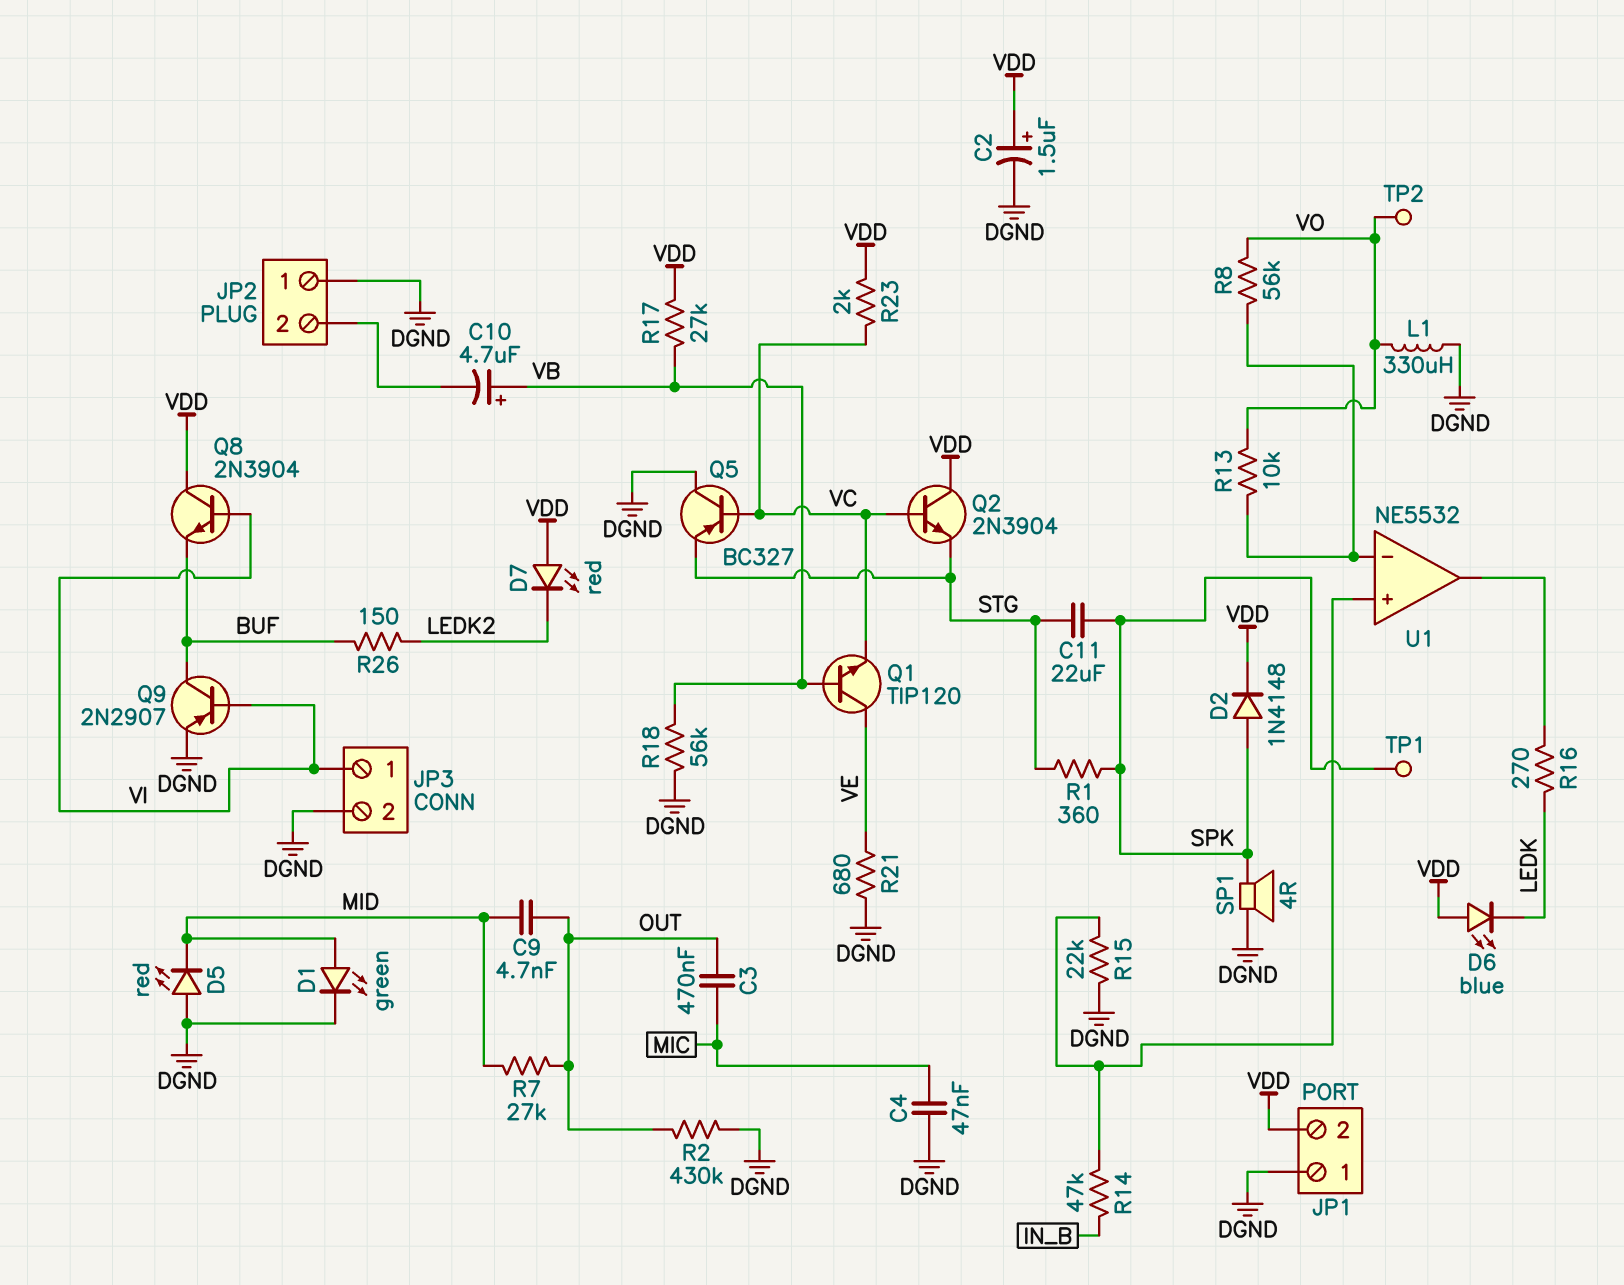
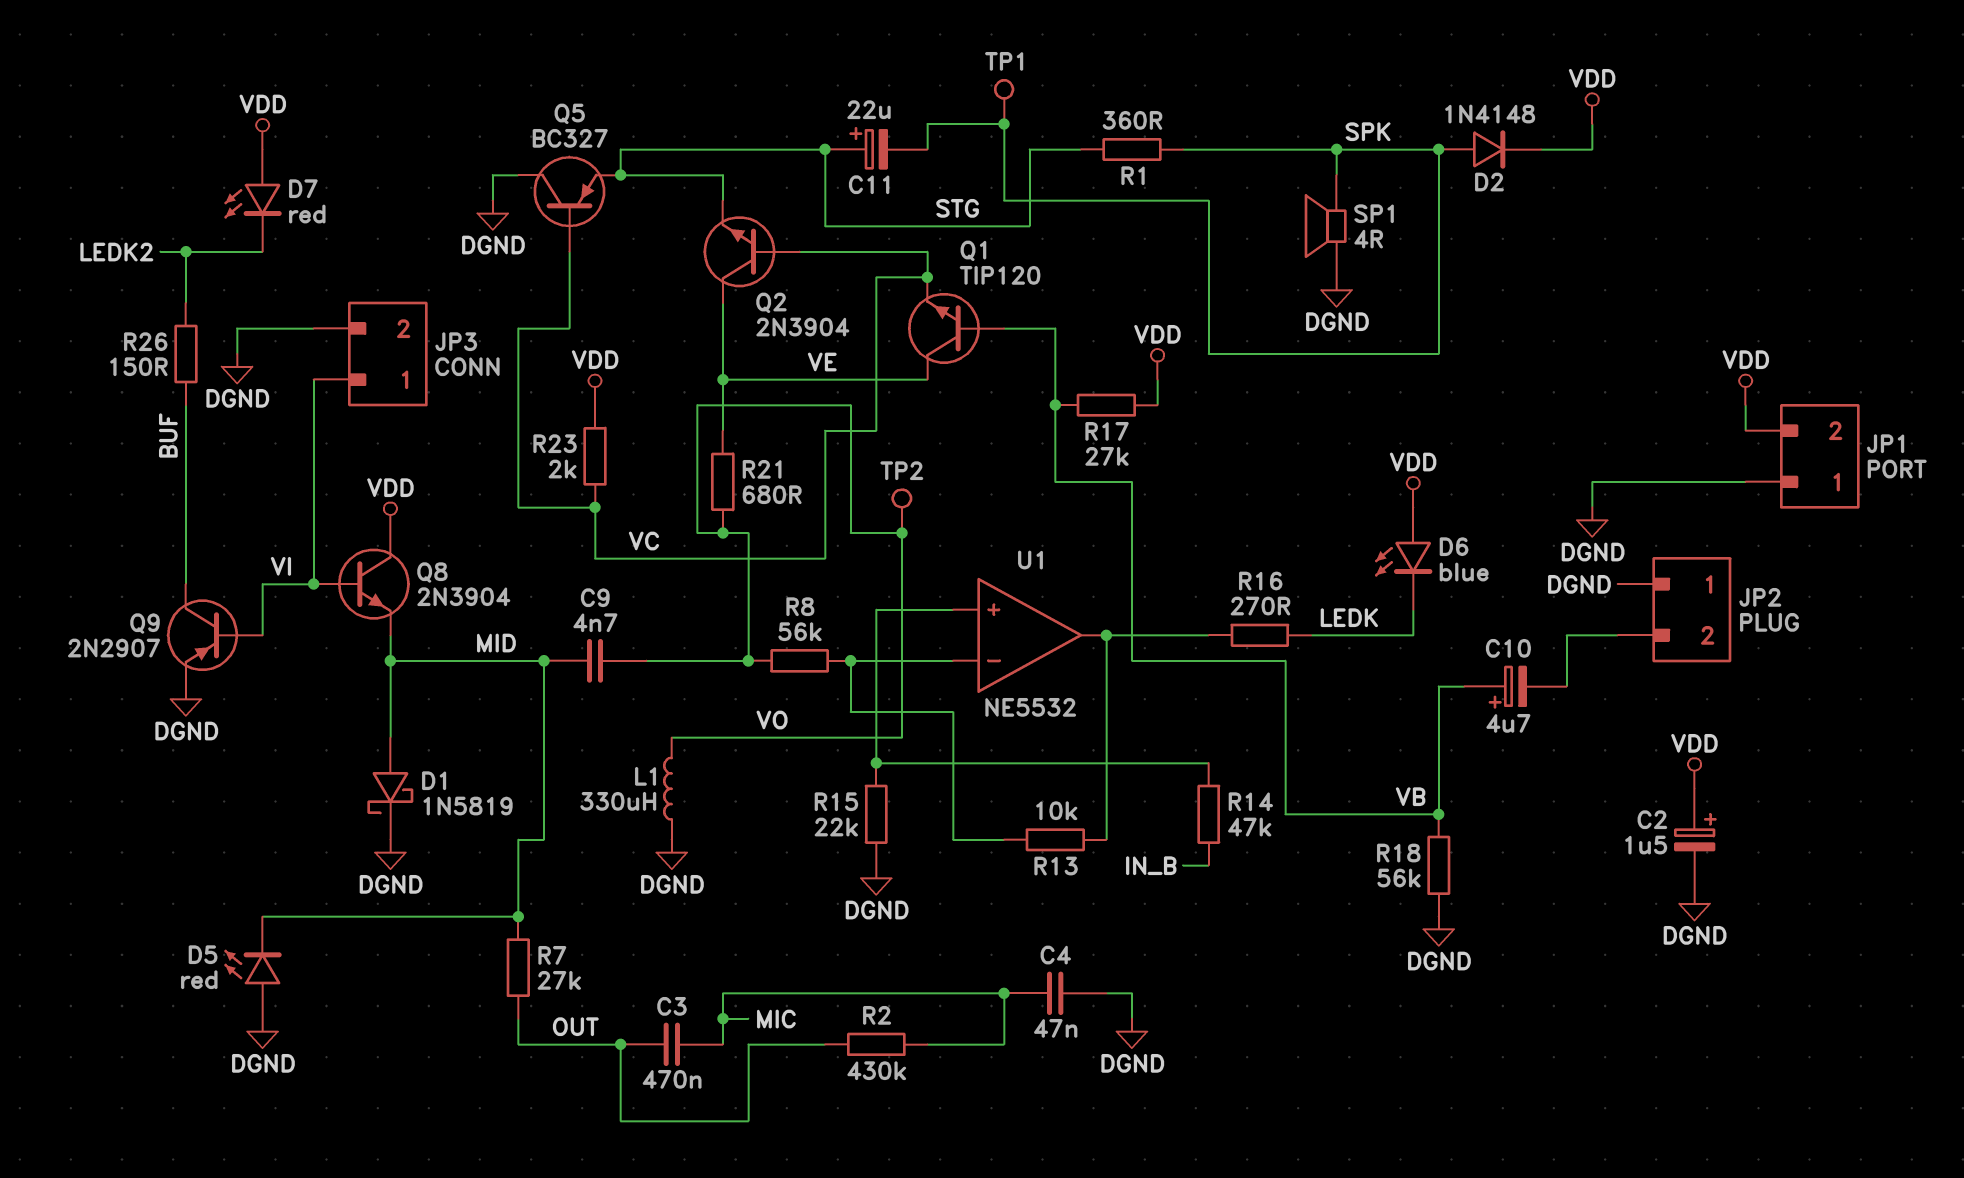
C9: 4.7nF (MID, OUT) -> 4.7nF (MID, VO)
C11: 22uF (SPK, STG) -> 22uF (plus STG, minus SPK)
D1: LED green (A MID, K DGND) -> schottky 1N5819 (A MID, K DGND)
Q2: NPN 2N3904 (B VC, C VDD, E STG) -> NPN 2N3904 (B VC, C VE, E STG)
Q8: NPN 2N3904 (B VI, C VDD, E BUF) -> NPN 2N3904 (B VI, C VDD, E MID)
R2: 430k (DGND, OUT) -> 430k (MIC, OUT)
R13: 10k (U1/in-, VO) -> 10k (U1/in-, U1/out)
R21: 680 (DGND, VE) -> 680 (VE, VO)

